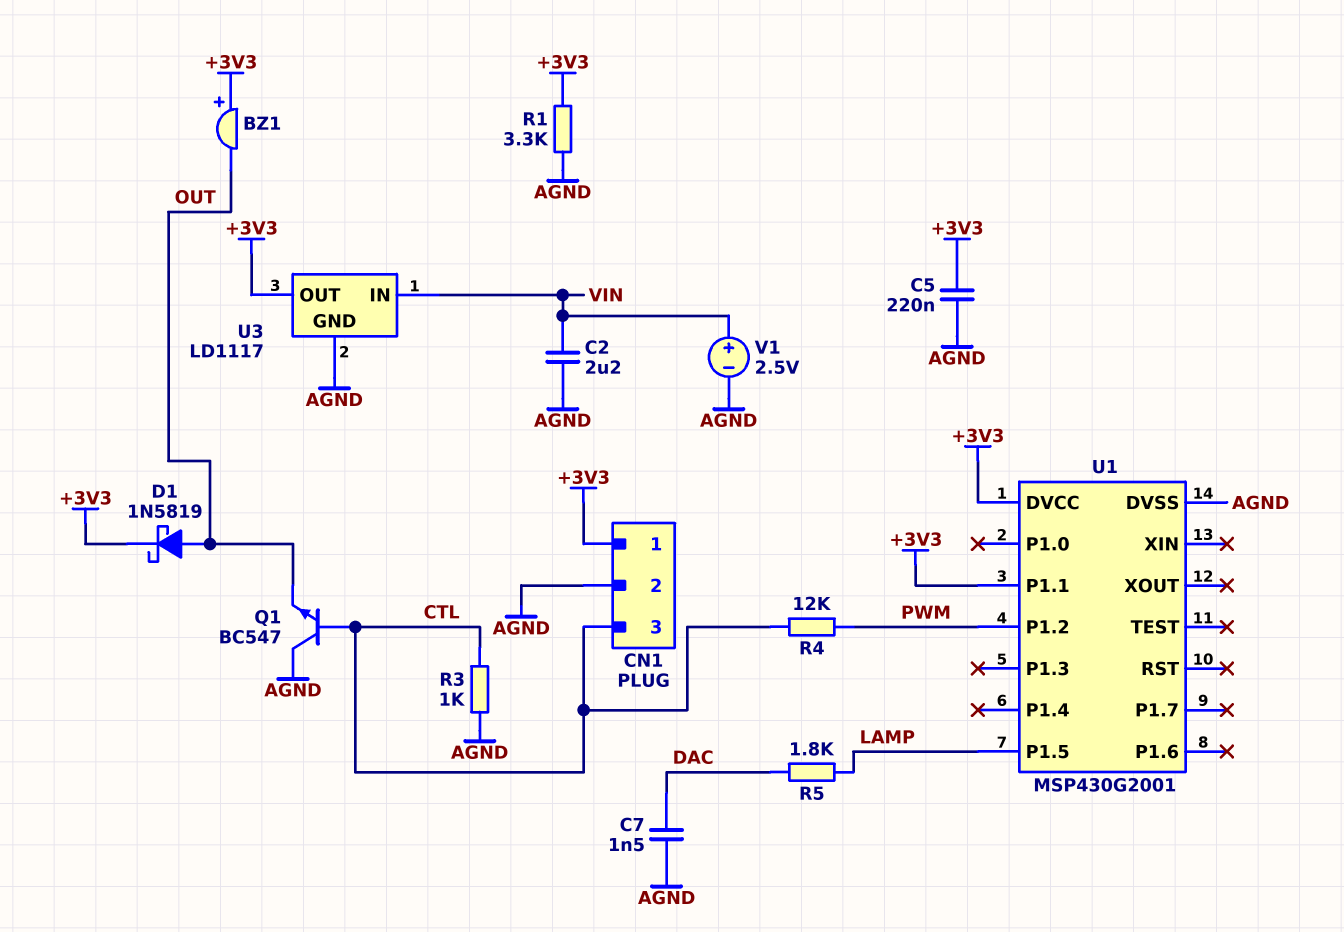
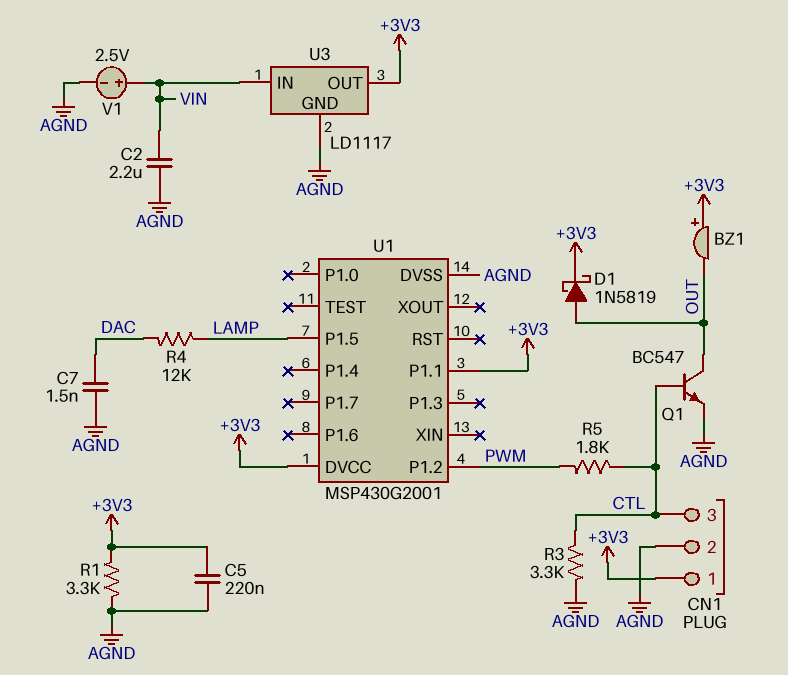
Q1: NPN BC547 (B CTL, C AGND, E OUT) -> NPN BC547 (B CTL, C OUT, E AGND)
R3: 1k (AGND, CTL) -> 3.3k (AGND, CTL)
R4: 12k (CTL, PWM) -> 12k (DAC, LAMP)
R5: 1.8k (DAC, LAMP) -> 1.8k (CTL, PWM)

